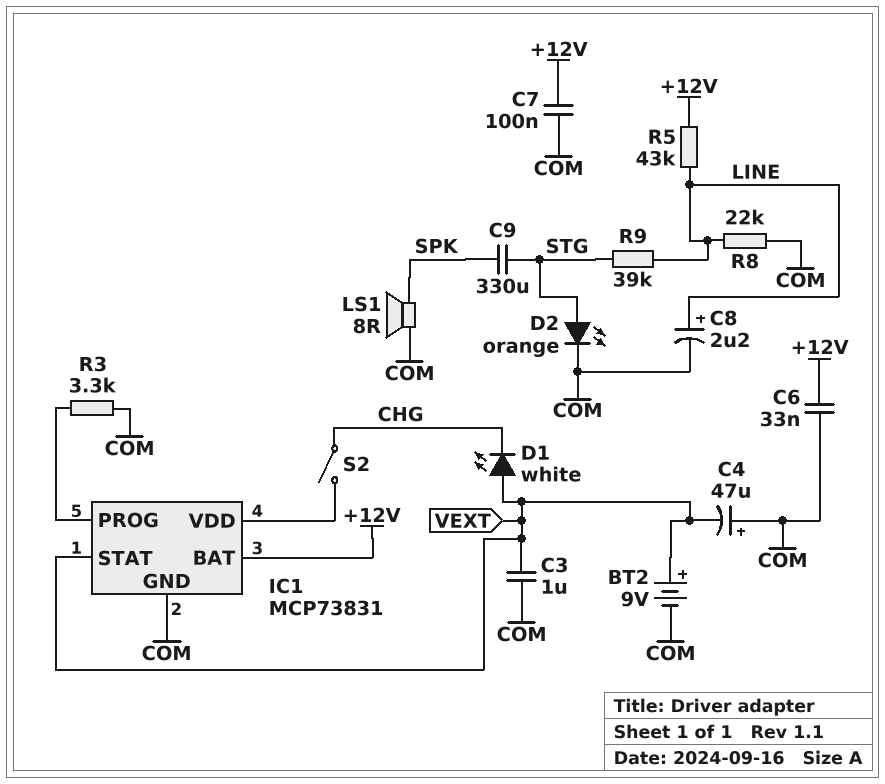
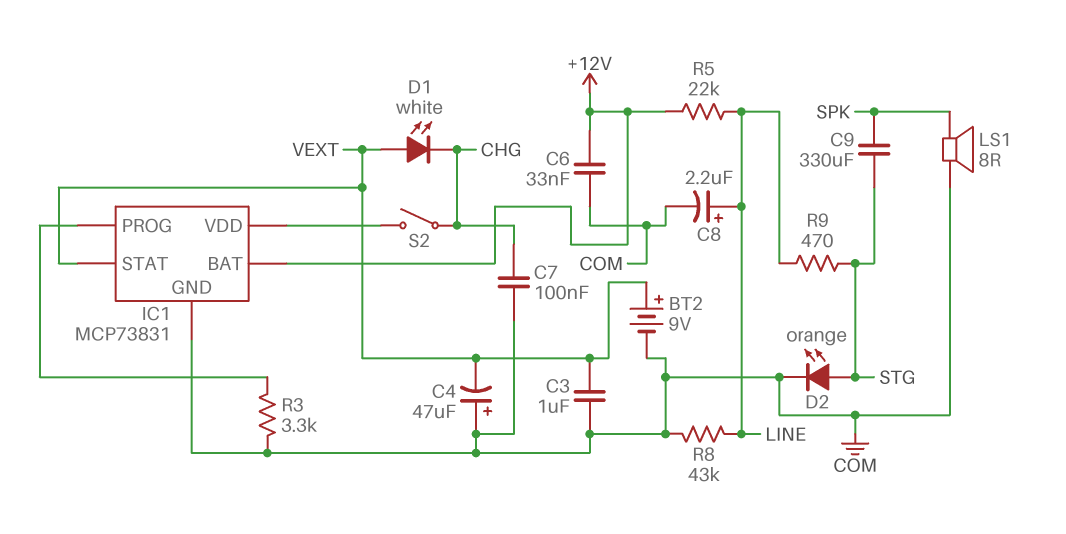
C7: 100nF (+12V, COM) -> 100nF (CHG, COM)
R5: 43k (+12V, LINE) -> 22k (+12V, LINE)
R8: 22k (COM, LINE) -> 43k (COM, LINE)
R9: 39k (LINE, STG) -> 470 (LINE, STG)

